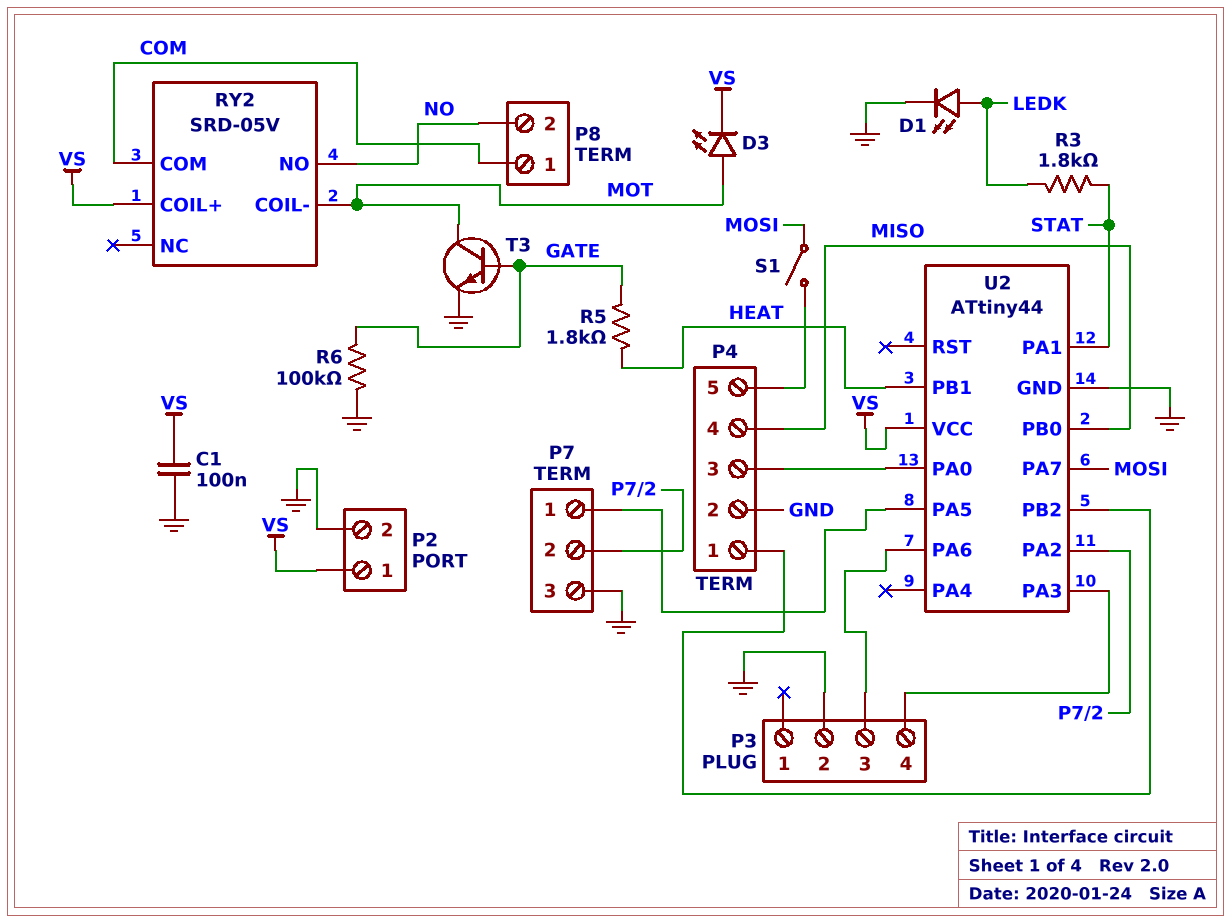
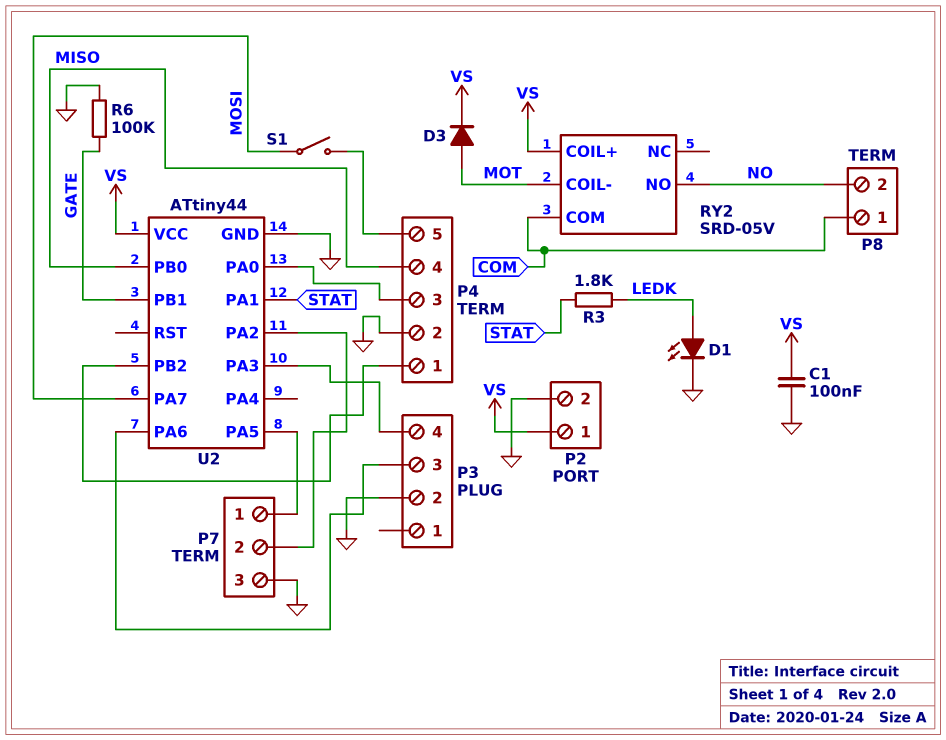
D3: LED (A MOT, K VS) -> diode (A MOT, K VS)
R5: 1.8k (GATE, HEAT) -> none
T3: NPN (B GATE, C MOT, E GND) -> none
U2 pin PB1: HEAT -> GATE

